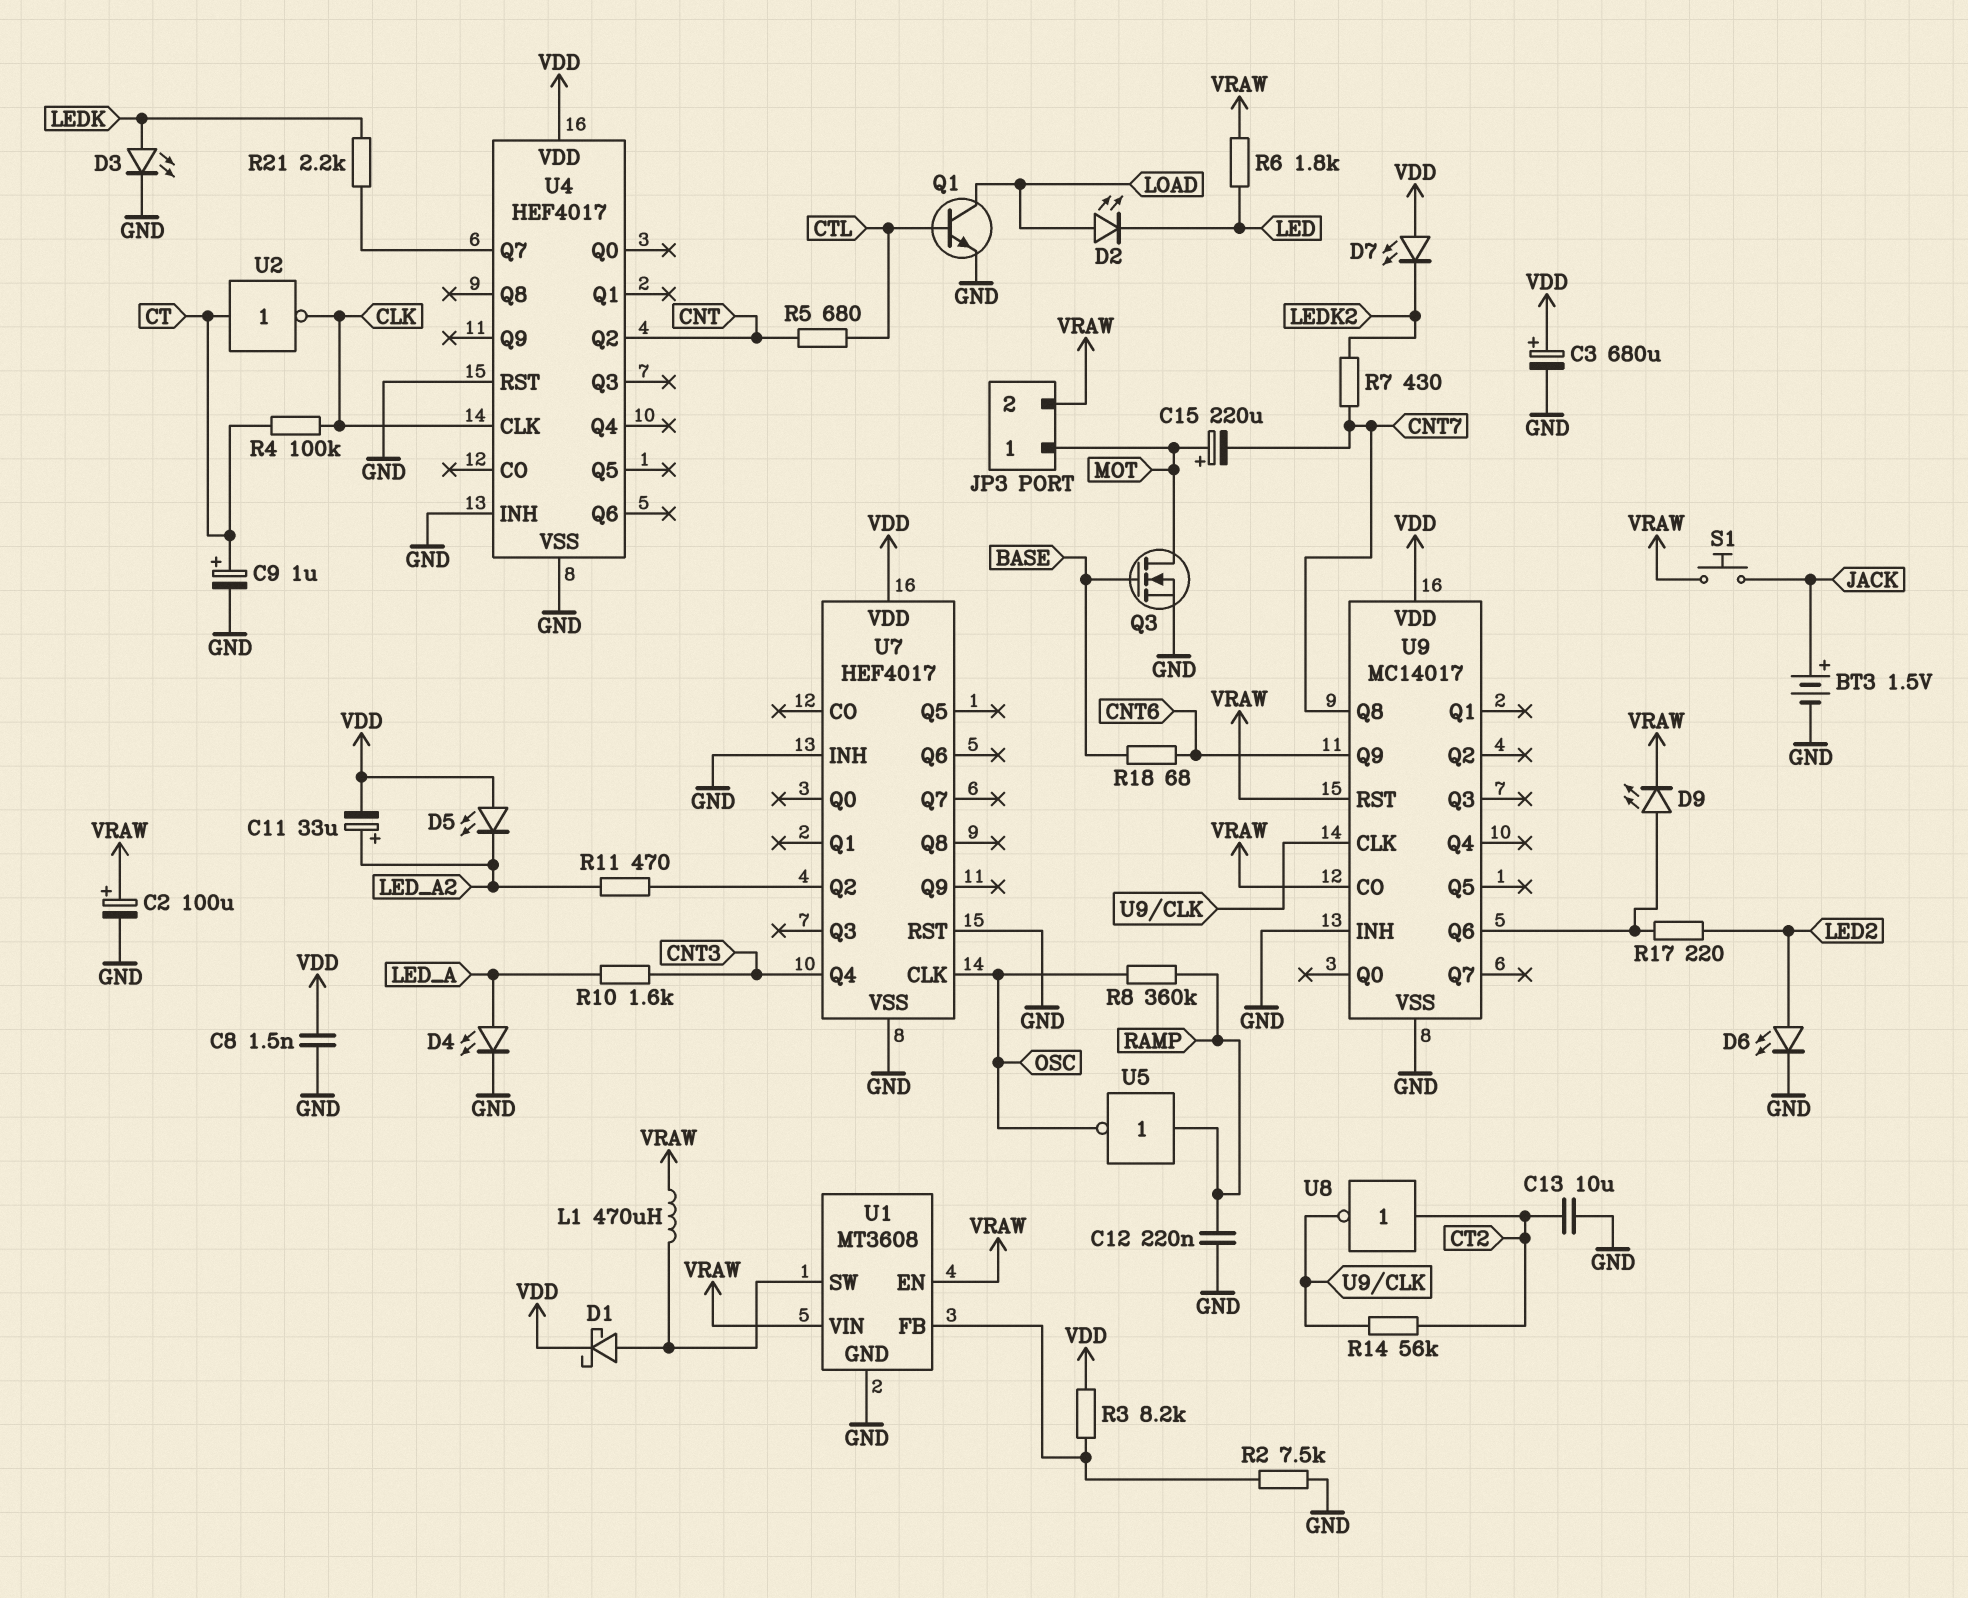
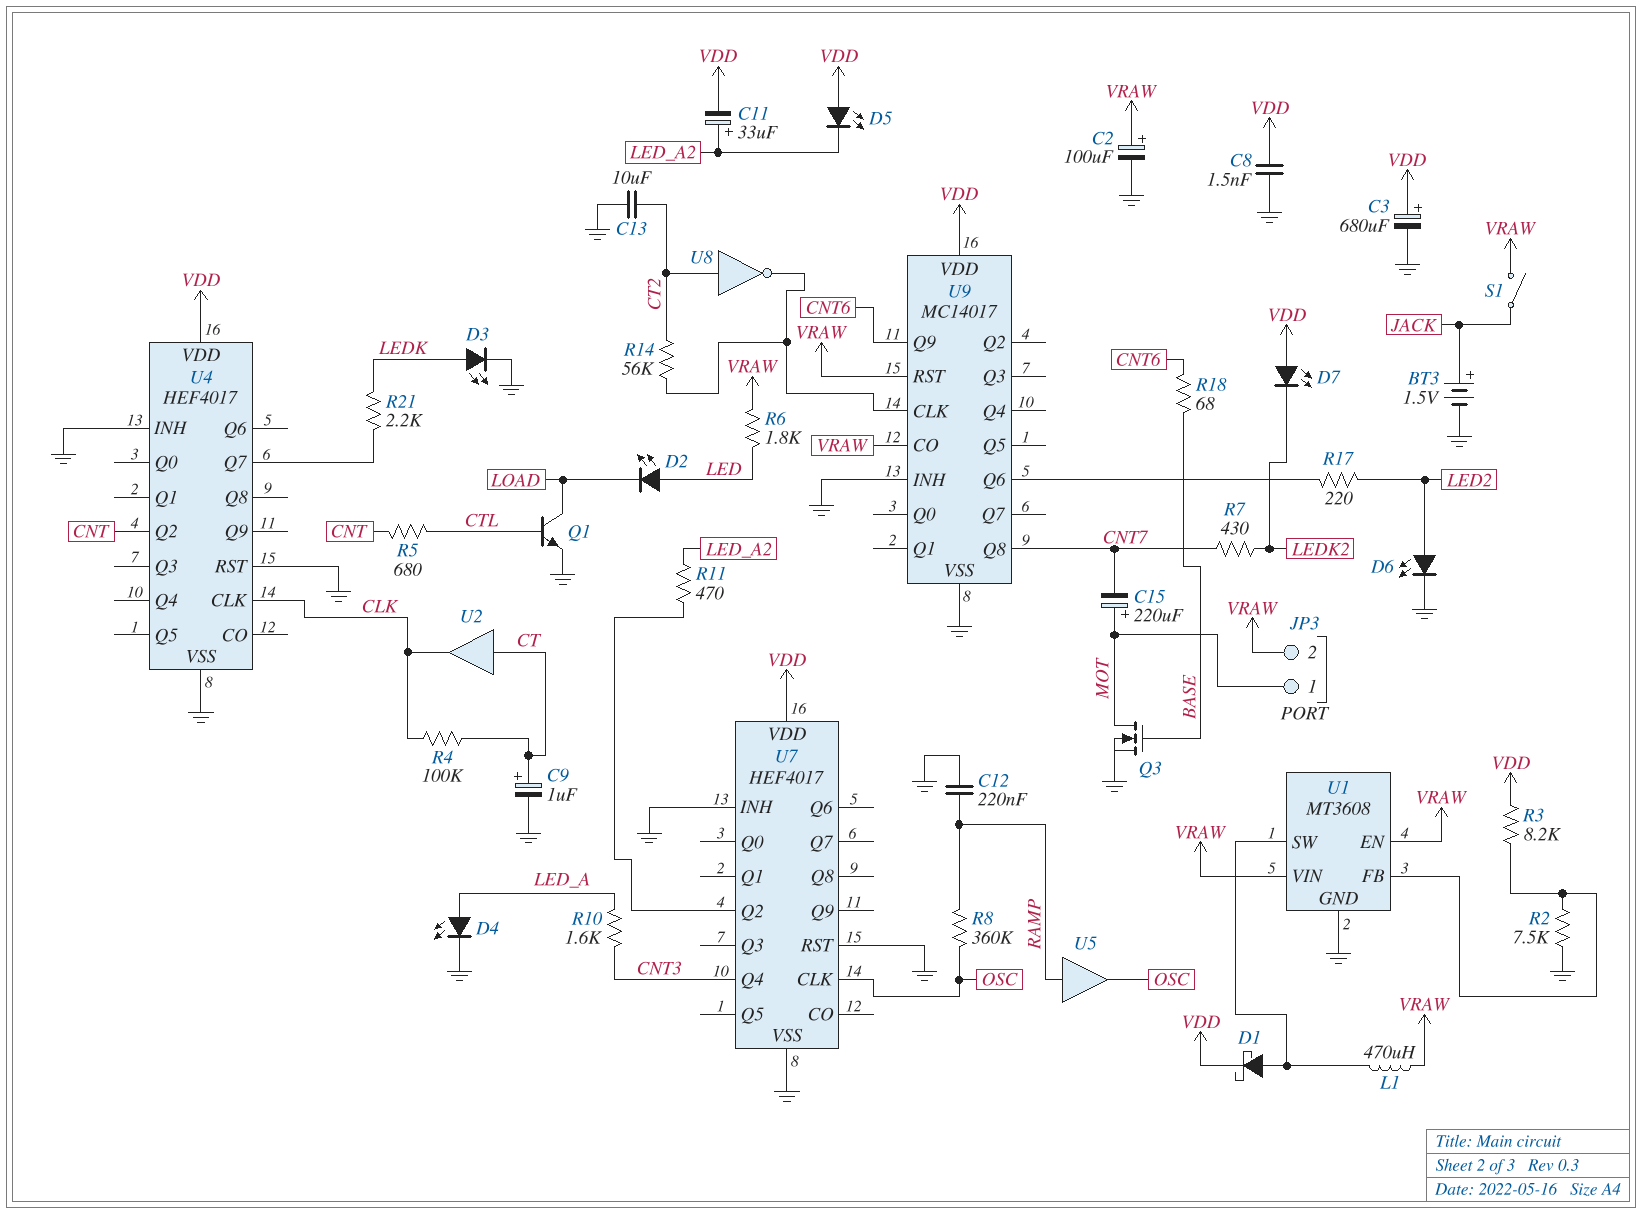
D2: LED (A LOAD, K LED) -> LED (A LED, K LOAD)
D9: LED (A U9/Q6, K VRAW) -> none
S1: button (JACK, VRAW) -> switch (JACK, VRAW)
U2: NOT (in CT, out CLK) -> buffer (in CT, out CLK)
U5: NOT (in RAMP, out OSC) -> buffer (in RAMP, out OSC)

